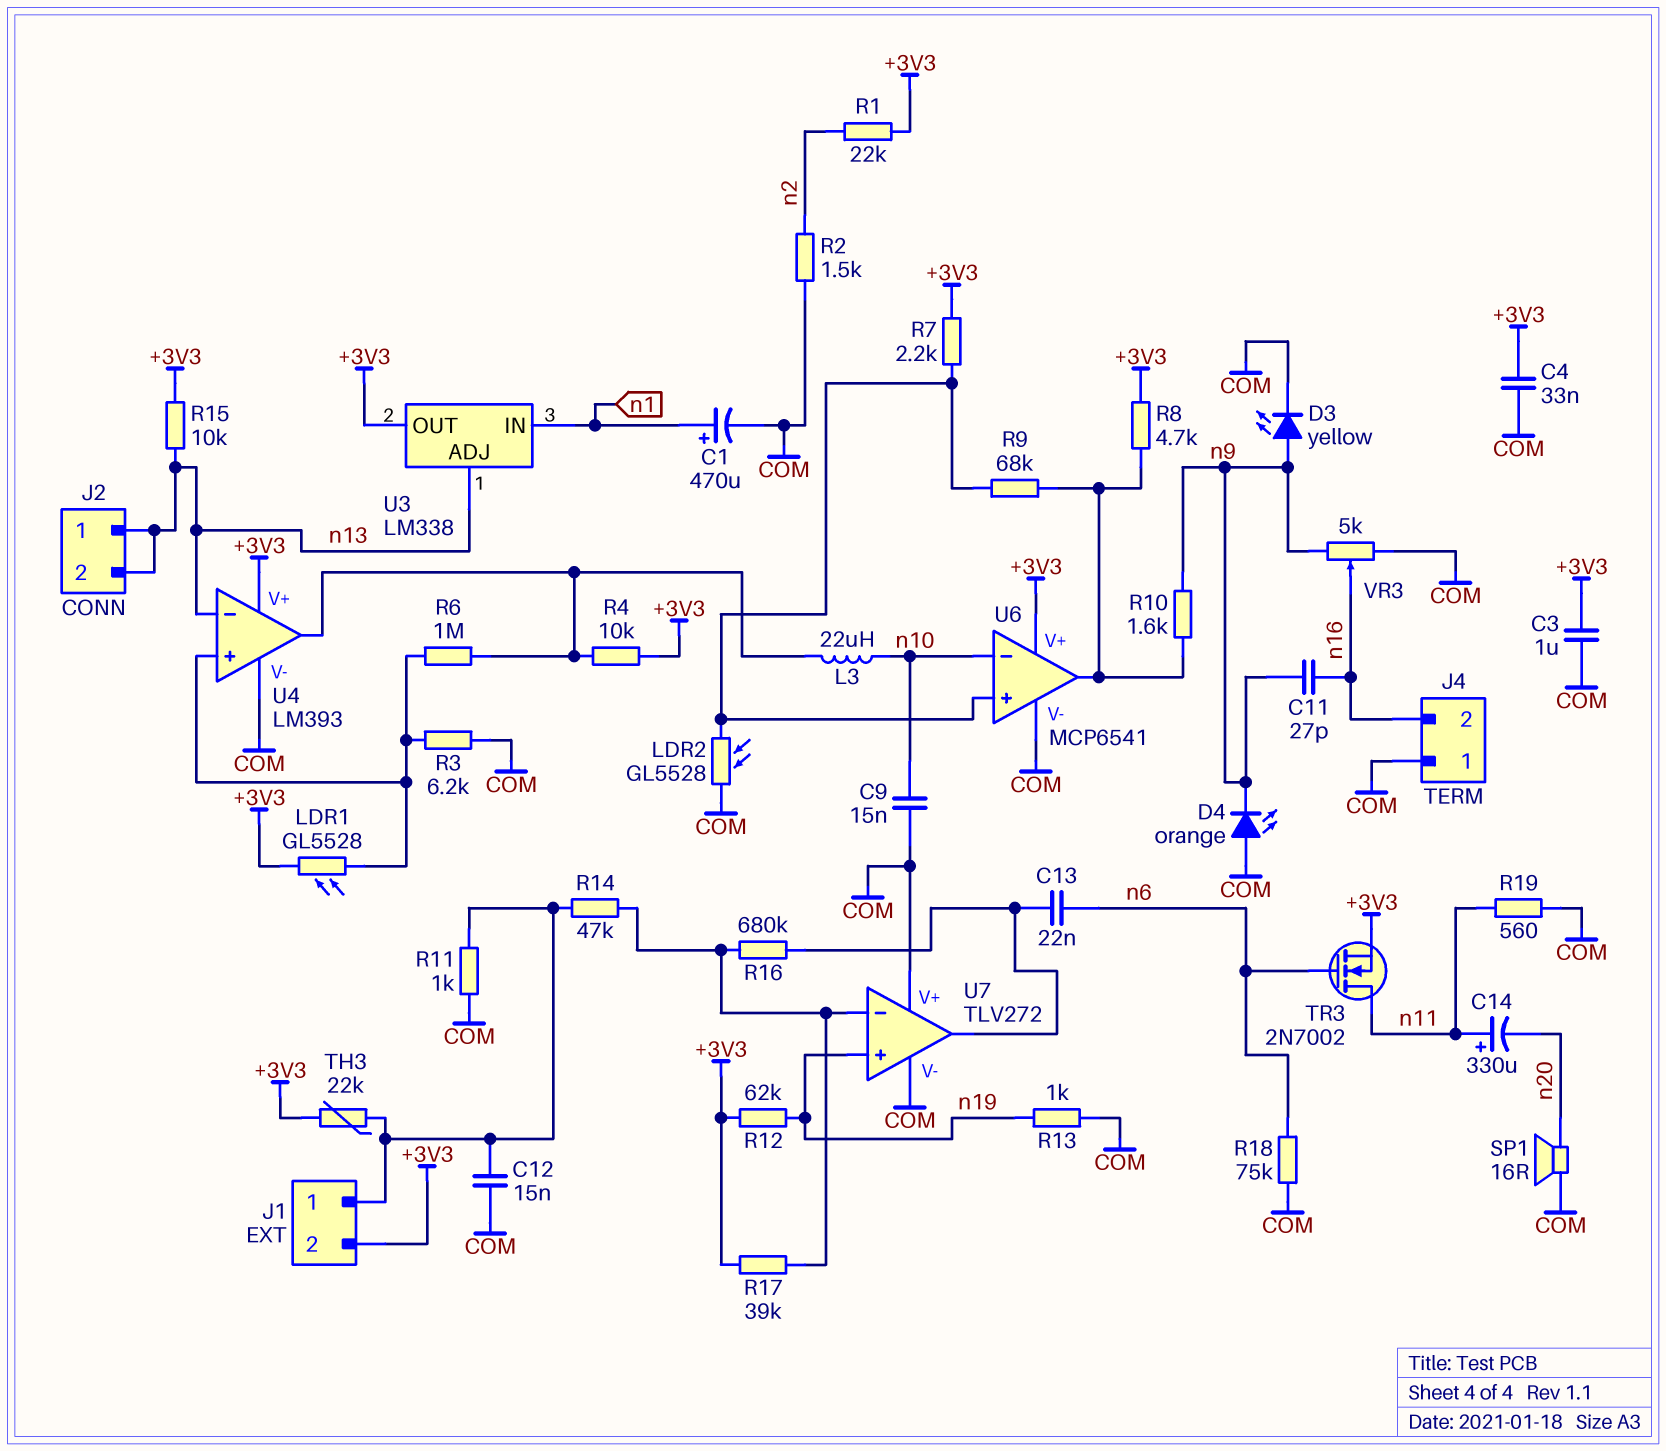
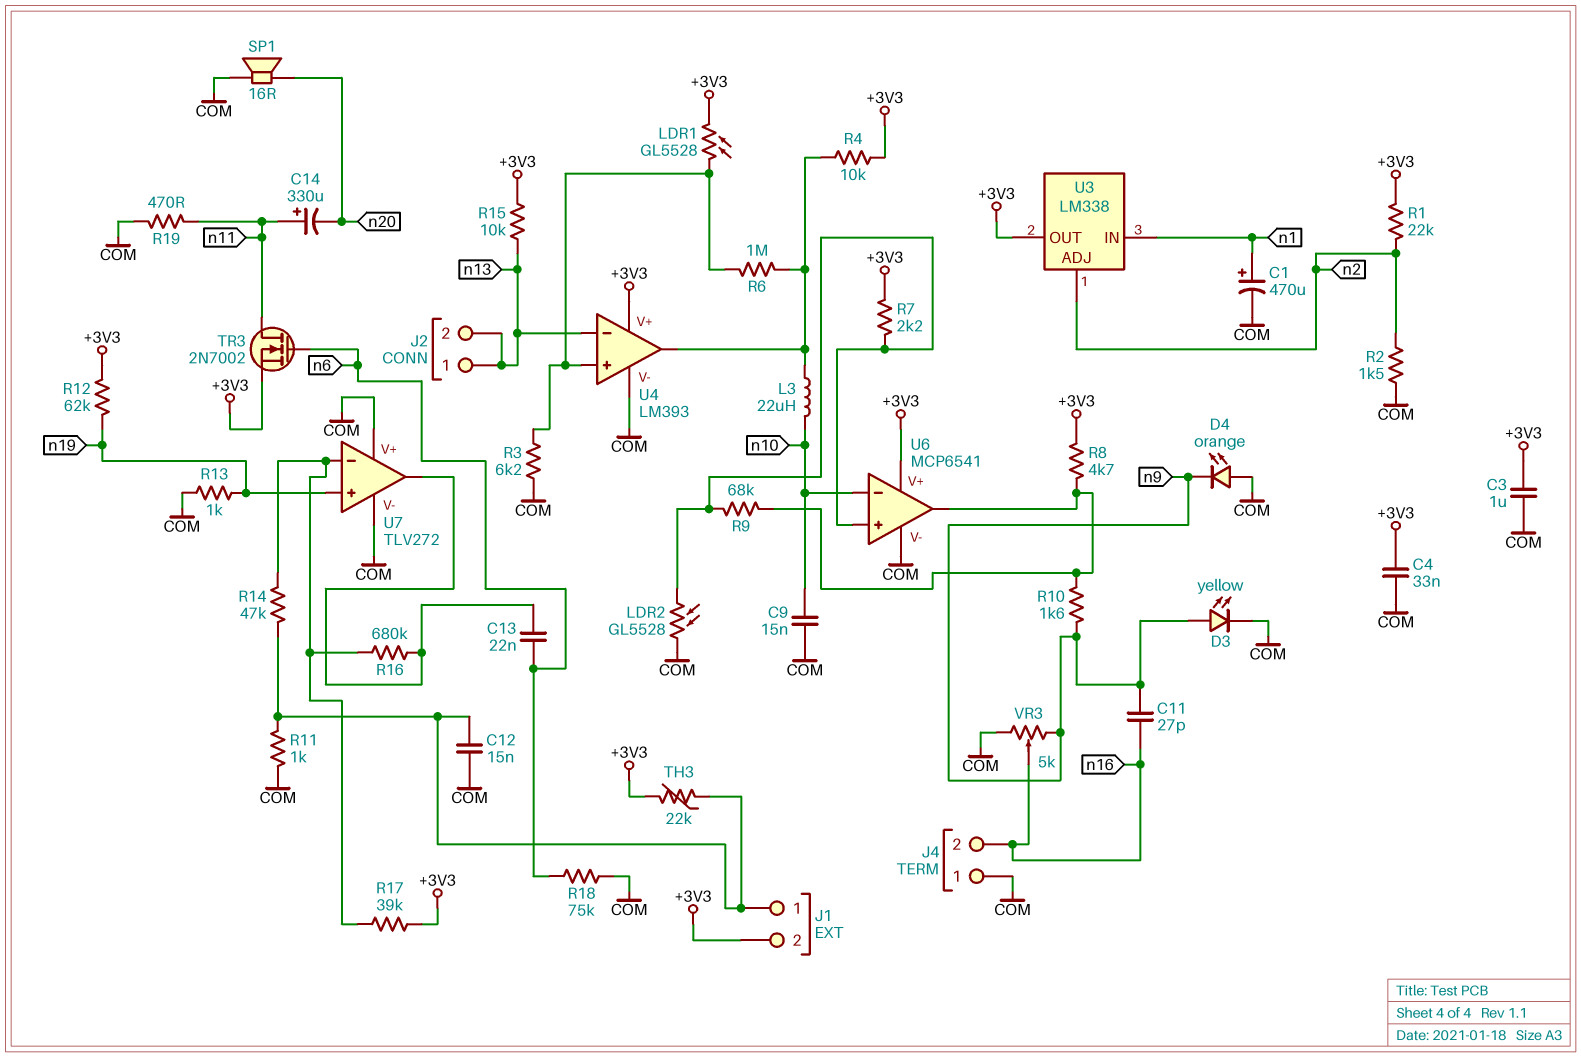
R19: 560 (COM, n11) -> 470 (COM, n11)
U3 pin ADJ: n13 -> n2

